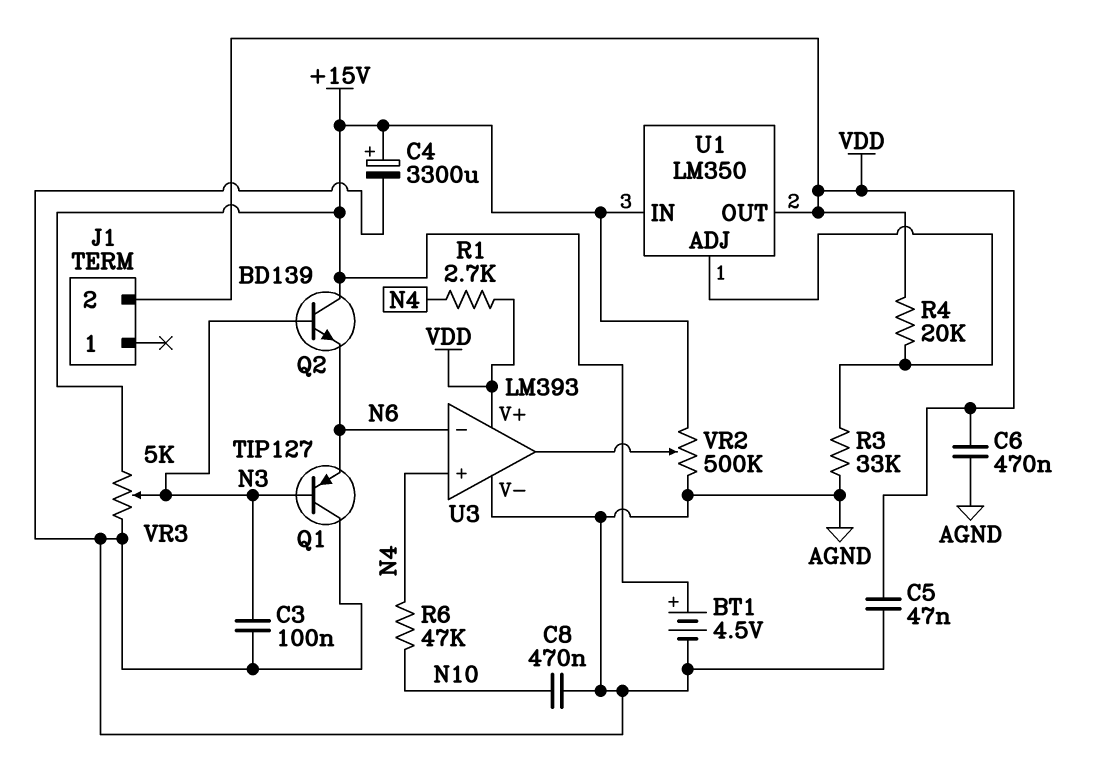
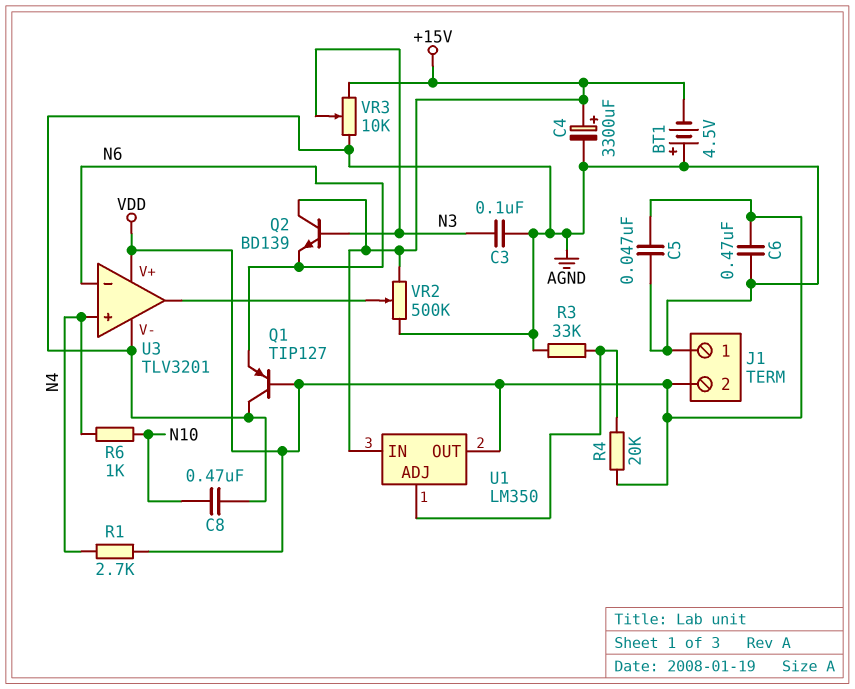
BT1: 4.5V (plus +15V, minus AGND) -> 4.5V (plus AGND, minus +15V)
J1 pin 1: none -> AGND
Q1: PNP TIP127 (B N3, C AGND, E N6) -> PNP TIP127 (B VDD, C AGND, E N6)
R6: 47k (N4, N10) -> 1k (N4, N10)
U3: LM393 -> TLV3201
VR3: 5k (+15V, AGND, wiper N3) -> 10k (+15V, AGND, wiper N3)

